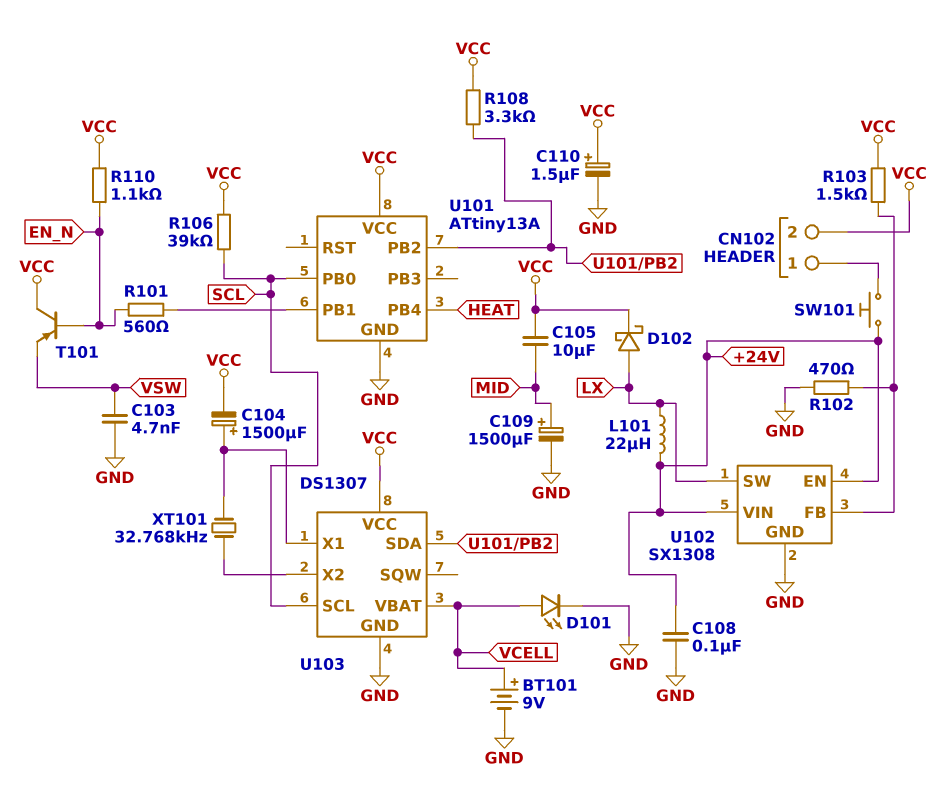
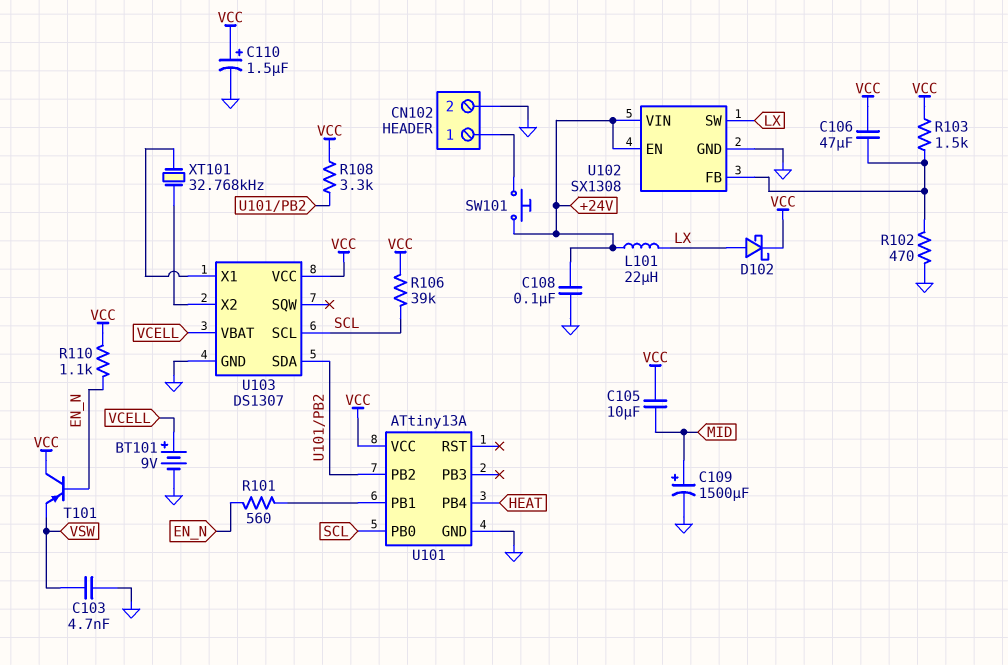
C104: 1500uF (plus U103/X1, minus VCC) -> none
C106: none -> 47uF (U102/FB, VCC)
CN102 pin 2: VCC -> GND
D101: LED (A VCELL, K GND) -> none

